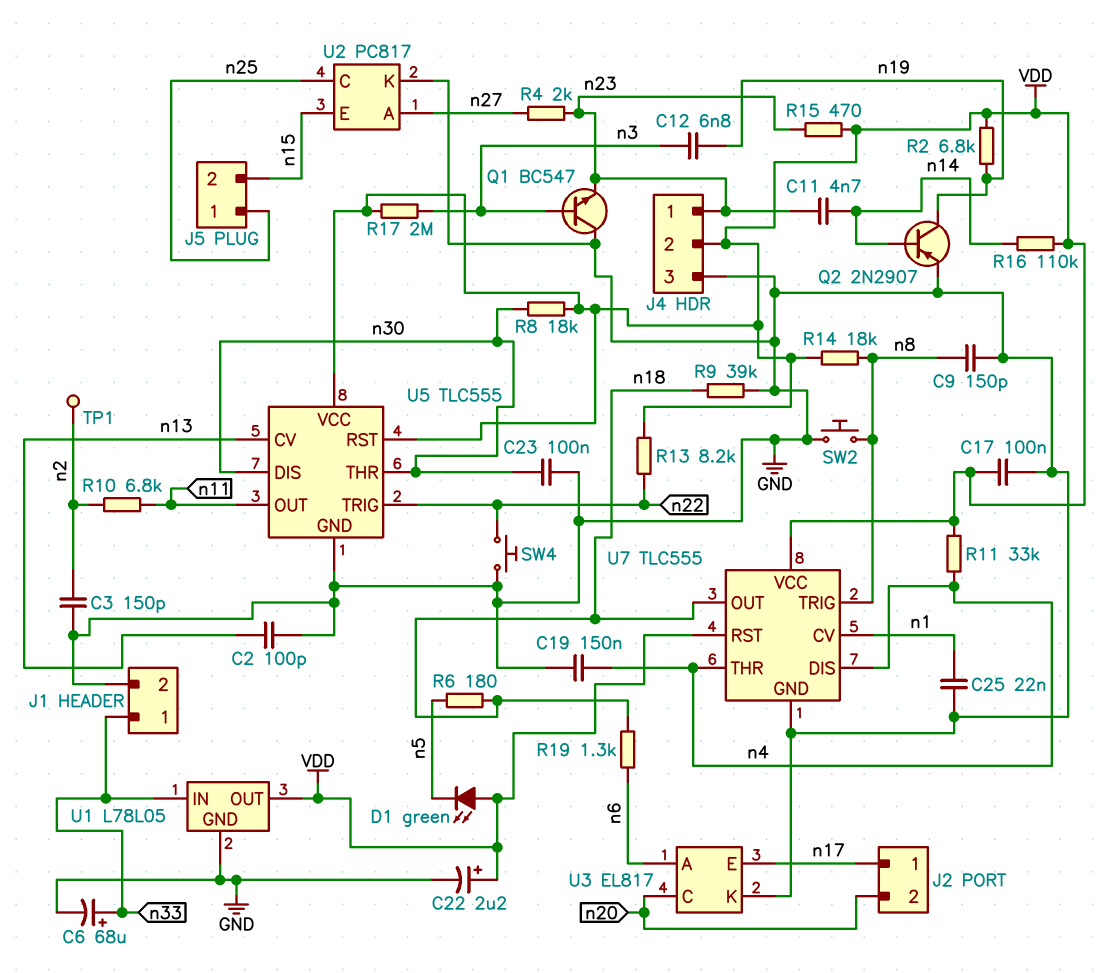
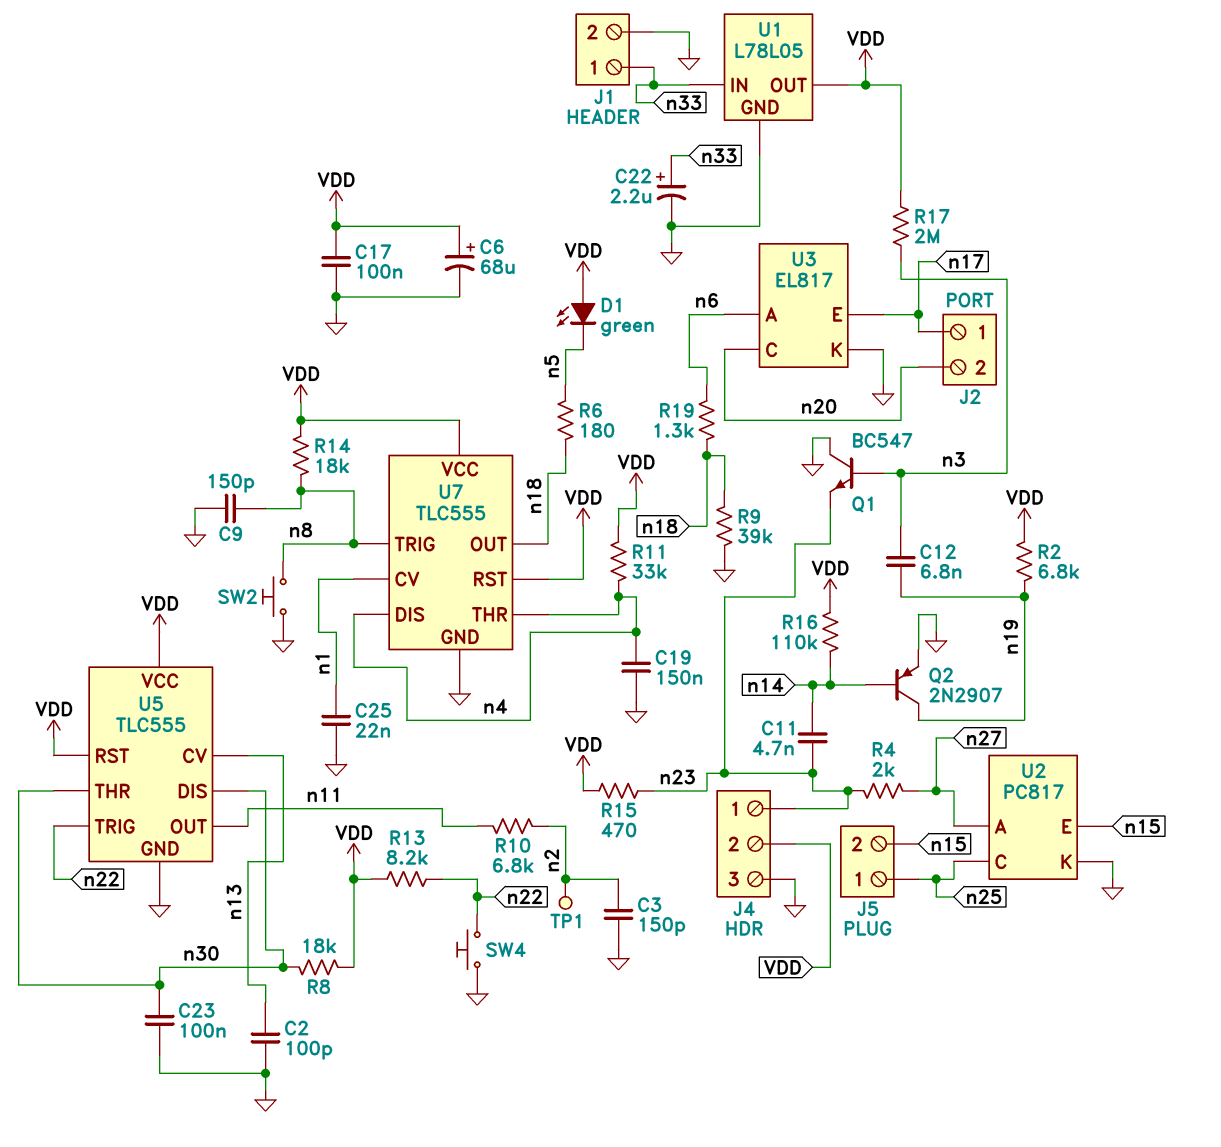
C6: 68uF (plus n33, minus GND) -> 68uF (plus VDD, minus GND)
C22: 2.2uF (plus VDD, minus GND) -> 2.2uF (plus n33, minus GND)

